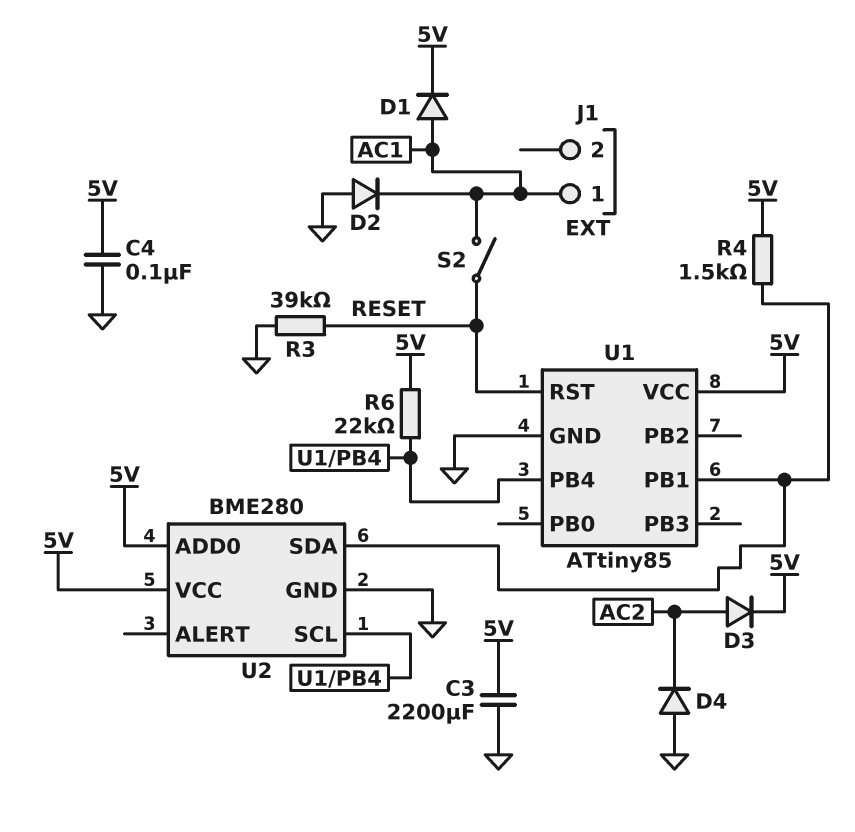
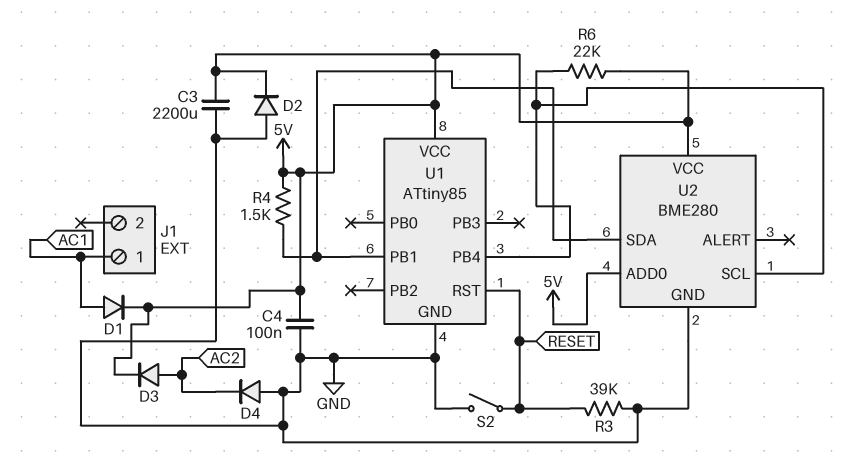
D2: diode (A GND, K AC1) -> diode (A GND, K 5V)
S2: switch (AC1, RESET) -> switch (GND, RESET)

